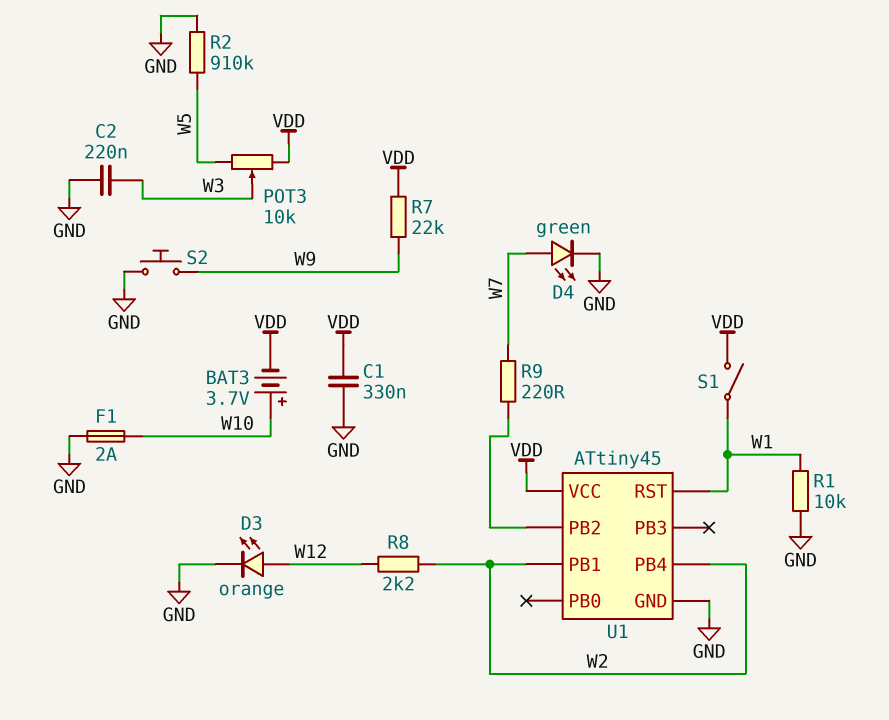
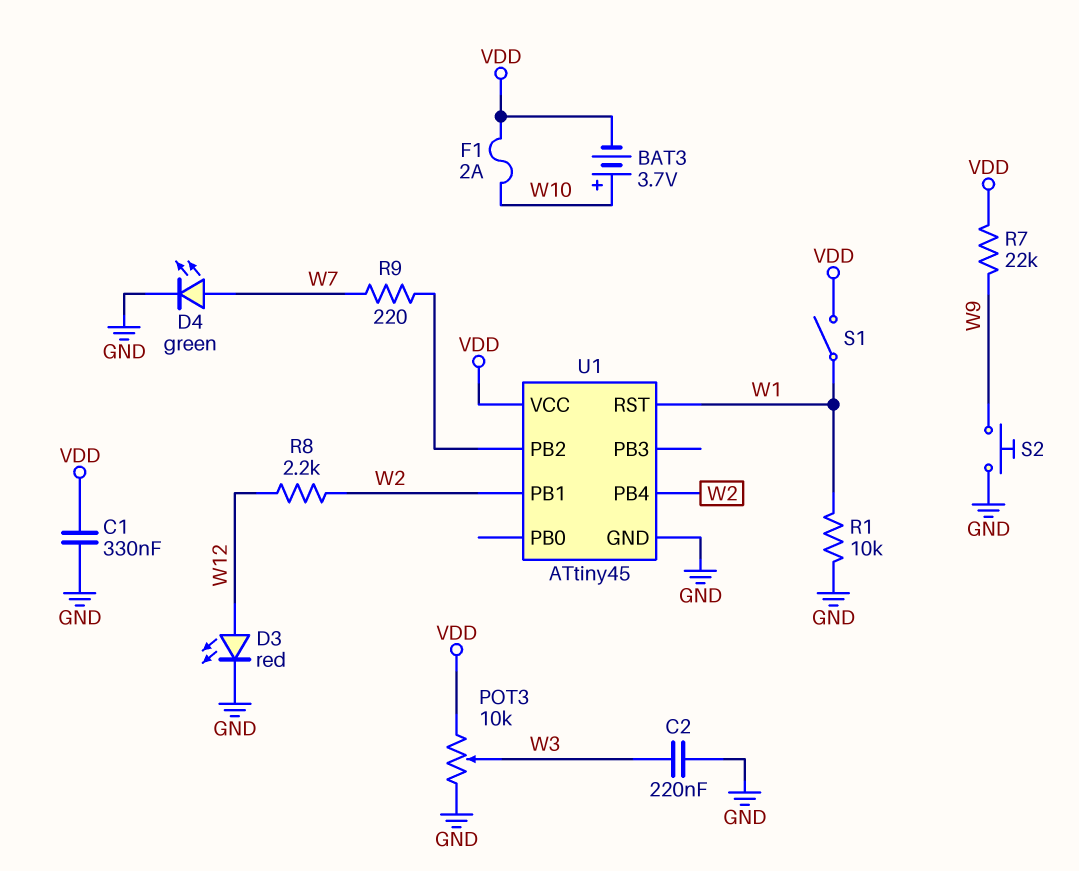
D3: LED orange (A W12, K GND) -> LED red (A W12, K GND)
F1: 2A (GND, W10) -> 2A (VDD, W10)
POT3: 10k (VDD, W5, wiper W3) -> 10k (GND, VDD, wiper W3)
R2: 910k (GND, W5) -> none

